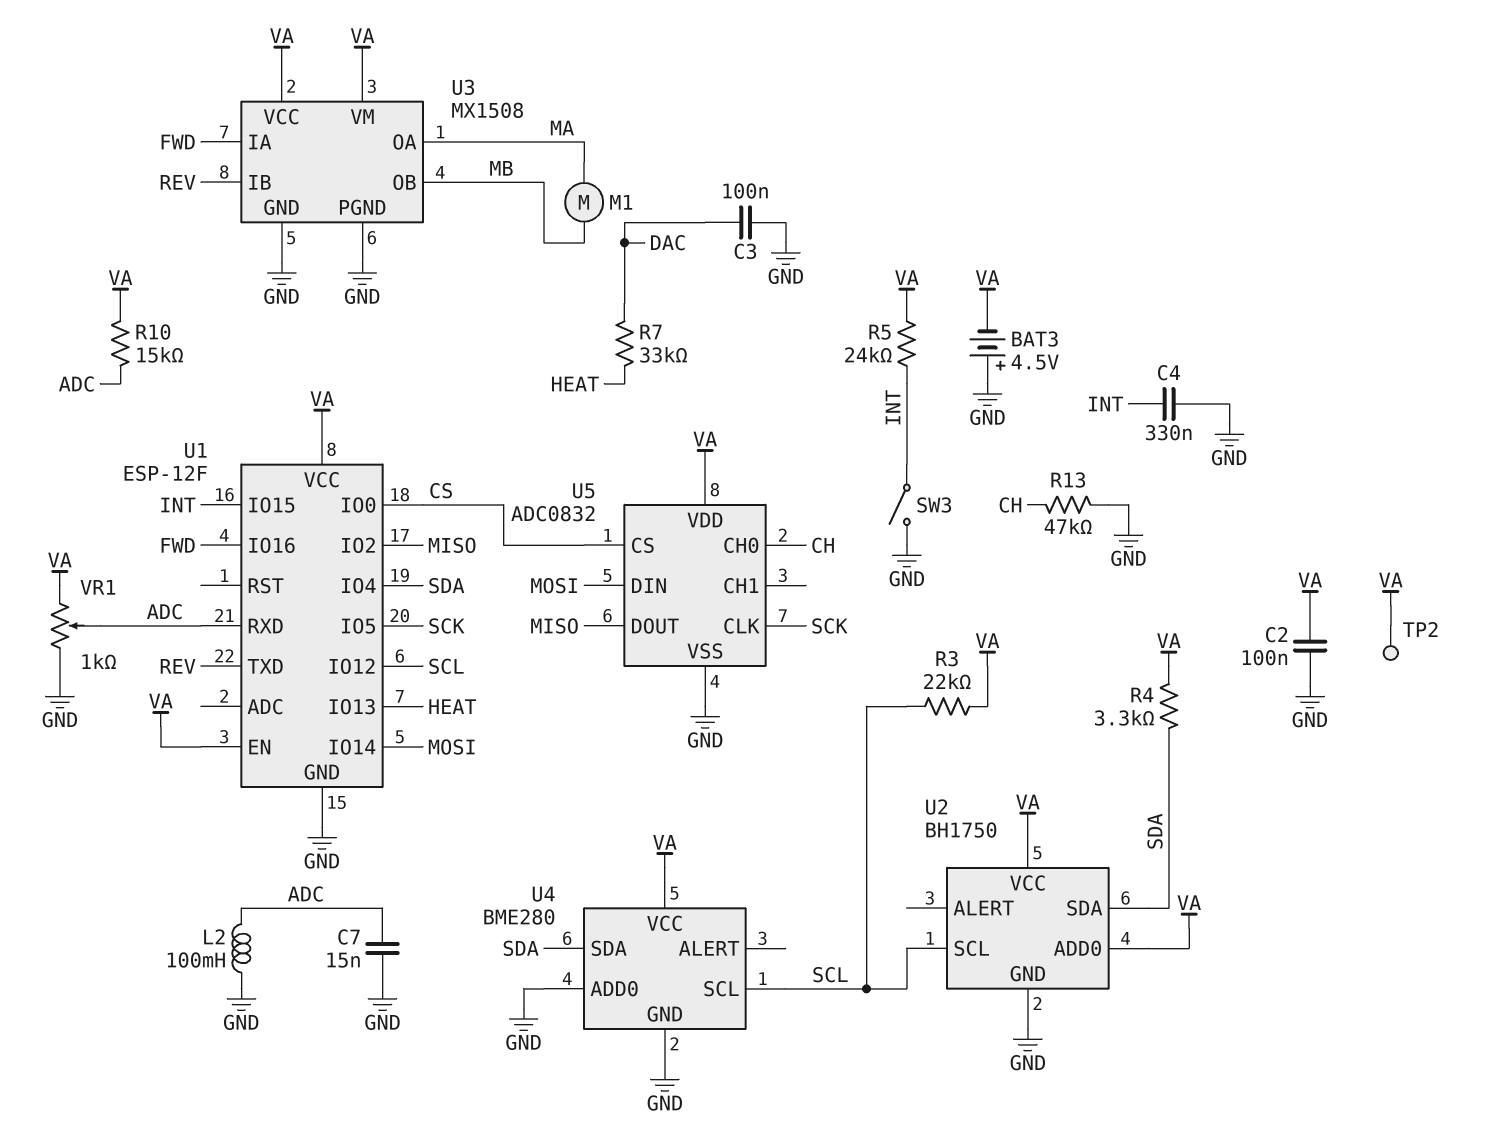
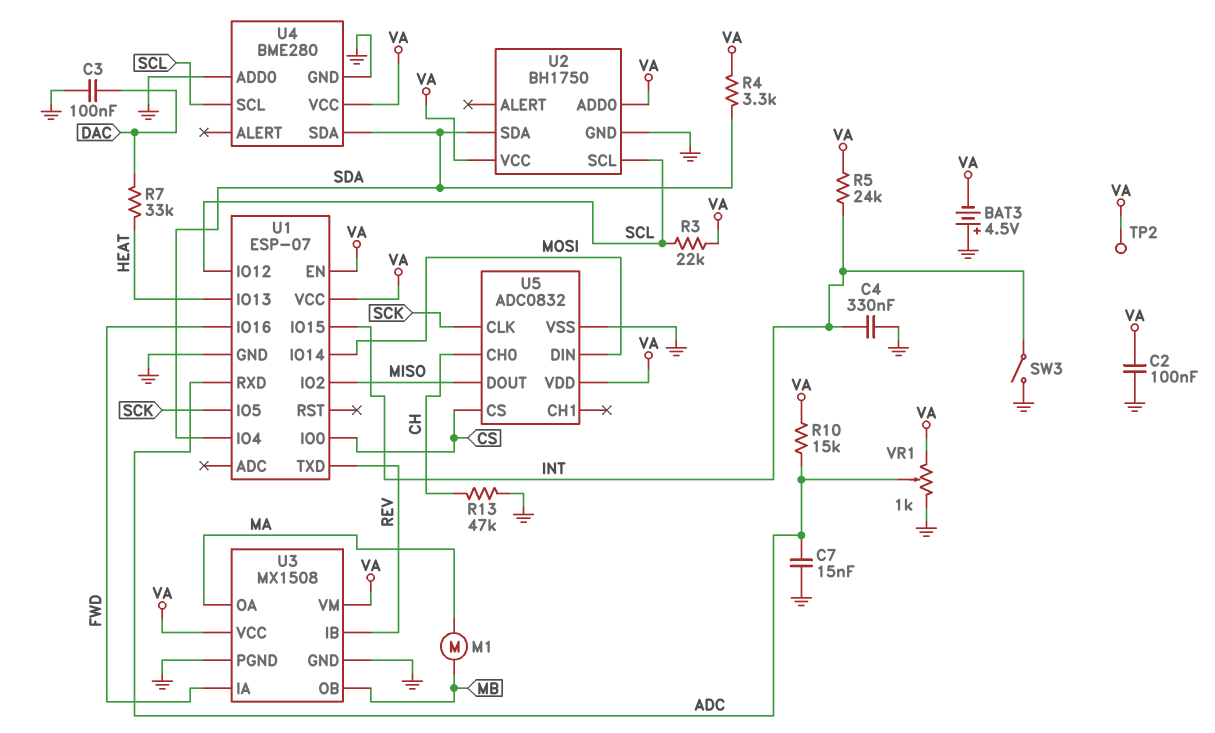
L2: 100mH (ADC, GND) -> none
U1: ESP-12F -> ESP-07

